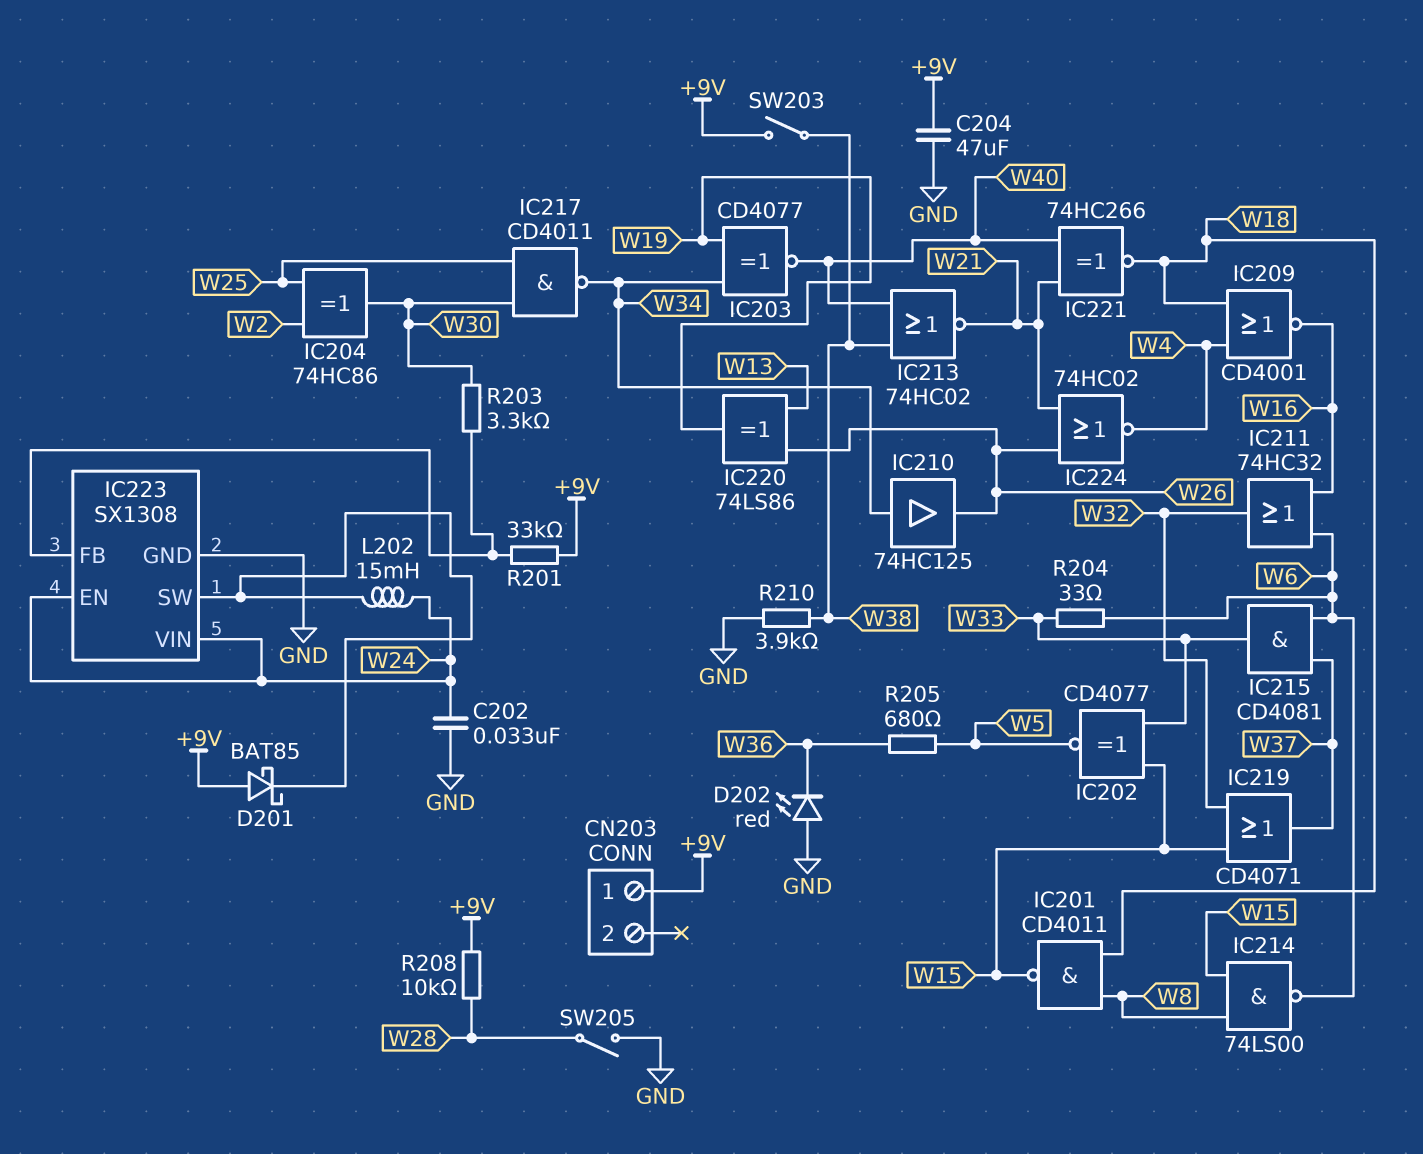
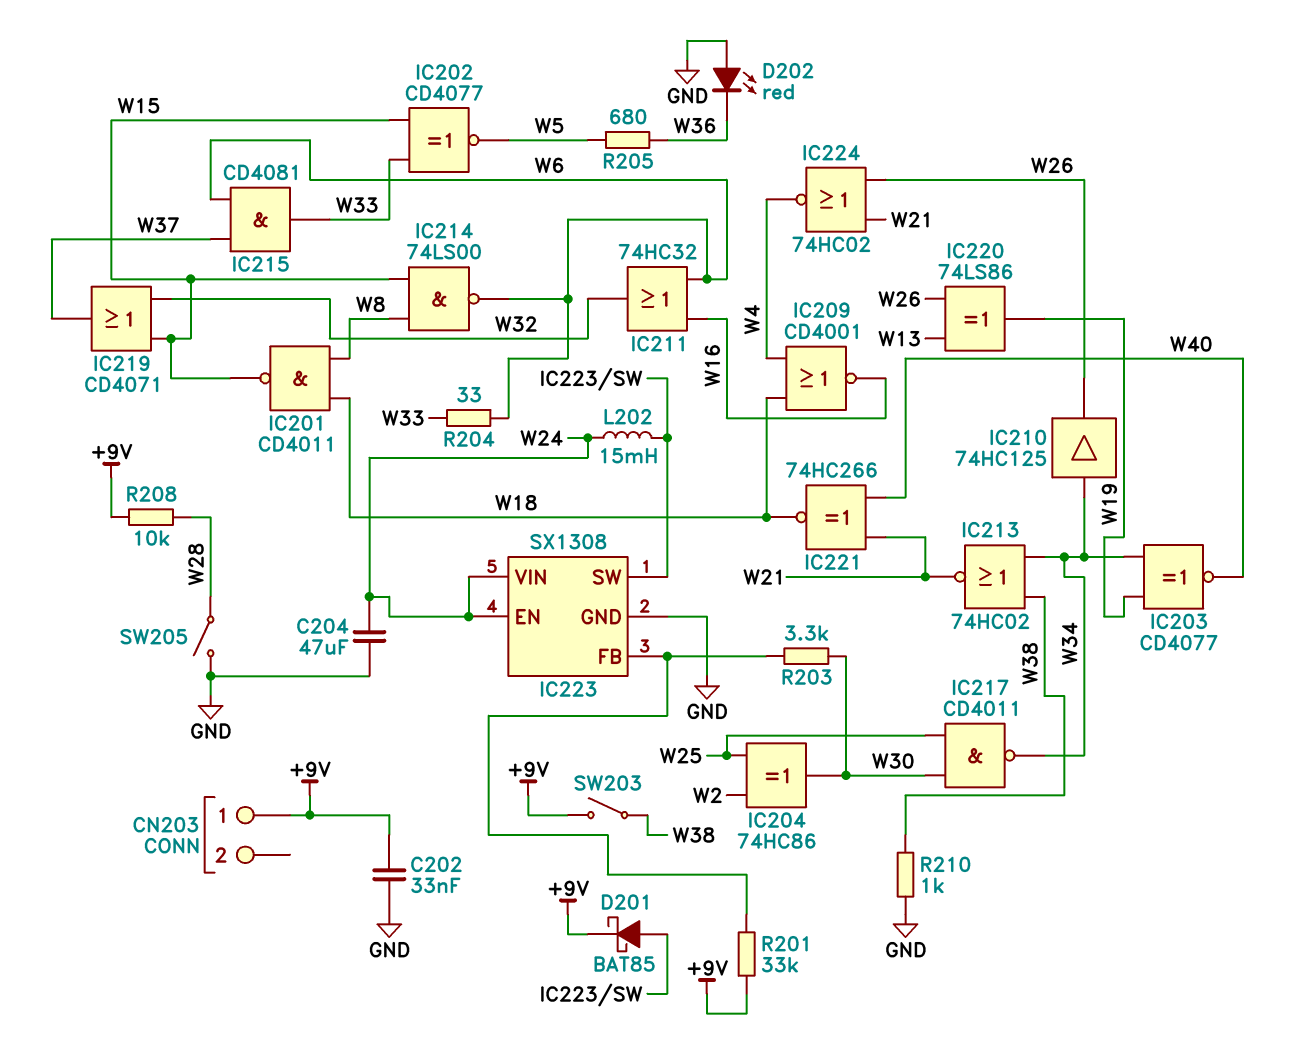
C202: 33nF (GND, W24) -> 33nF (+9V, GND)
C204: 47uF (+9V, GND) -> 47uF (GND, W24)
D201: schottky BAT85 (A +9V, K IC223/SW) -> schottky BAT85 (A IC223/SW, K +9V)
IC213: NOR 74HC02 (in W38, in W40, out W21) -> NOR 74HC02 (in W34, in W38, out W21)
R210: 3.9k (GND, W38) -> 1k (GND, W38)

